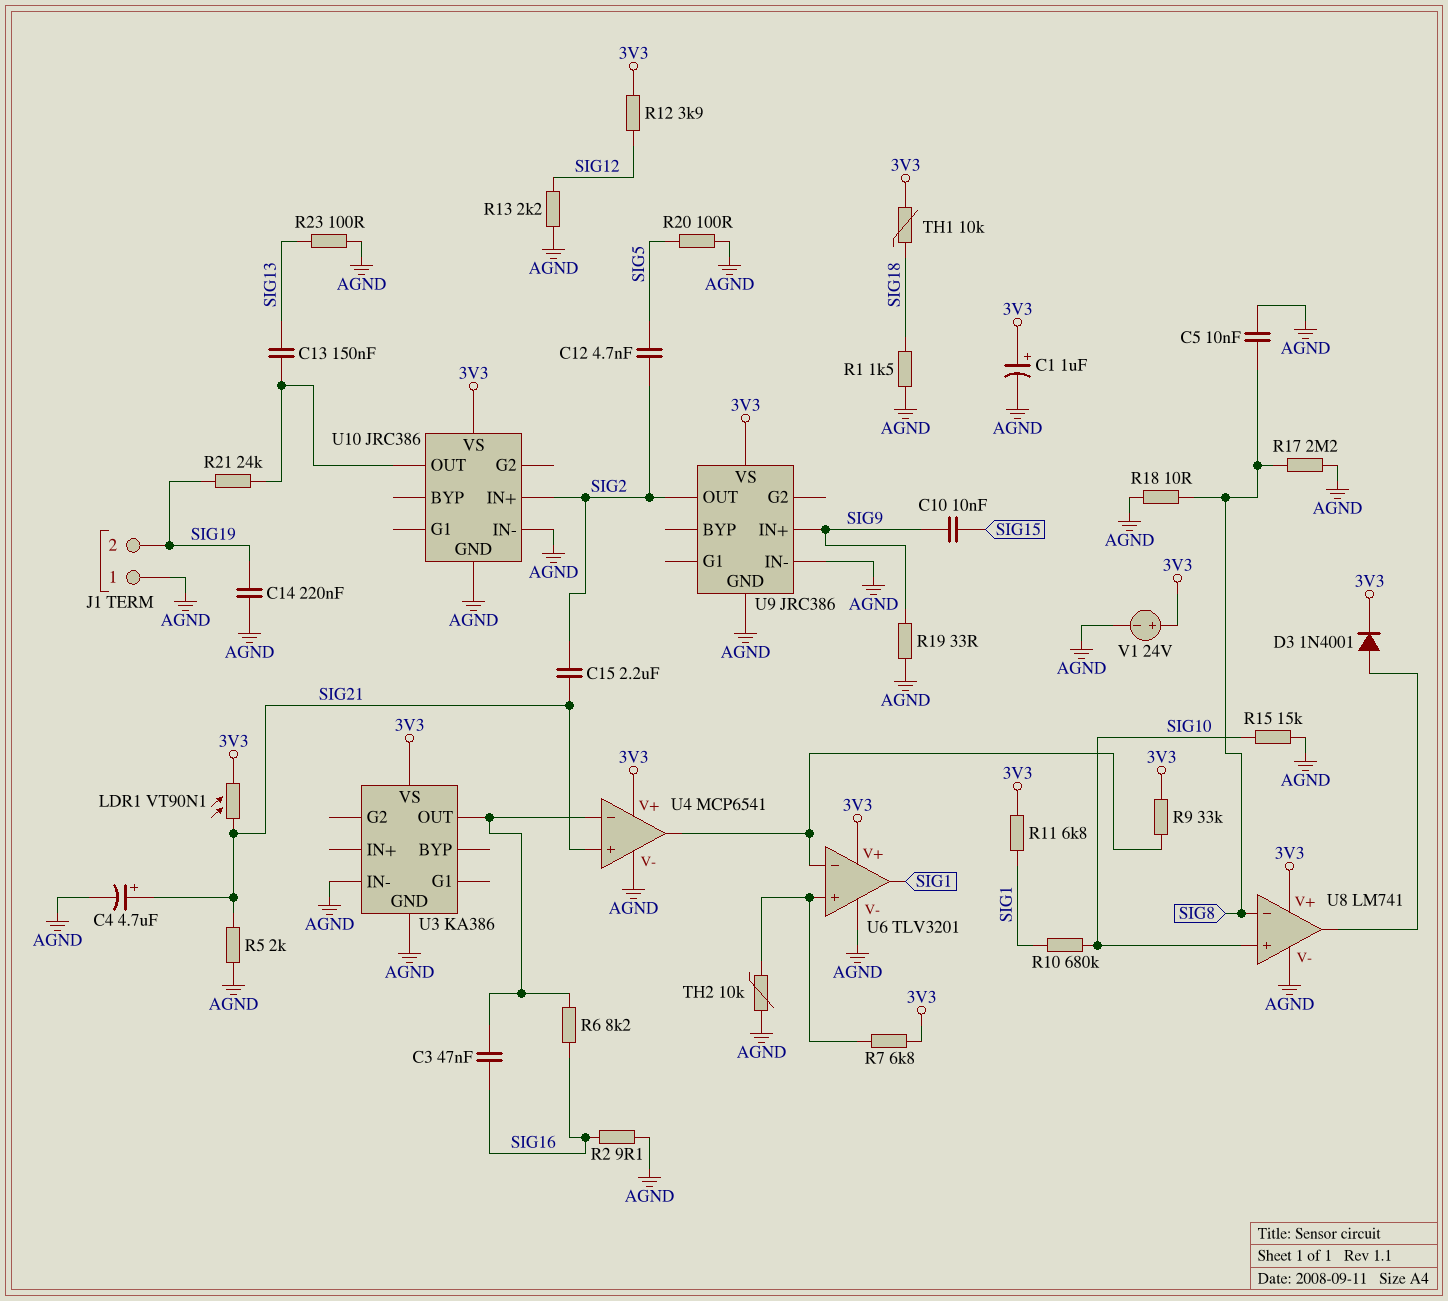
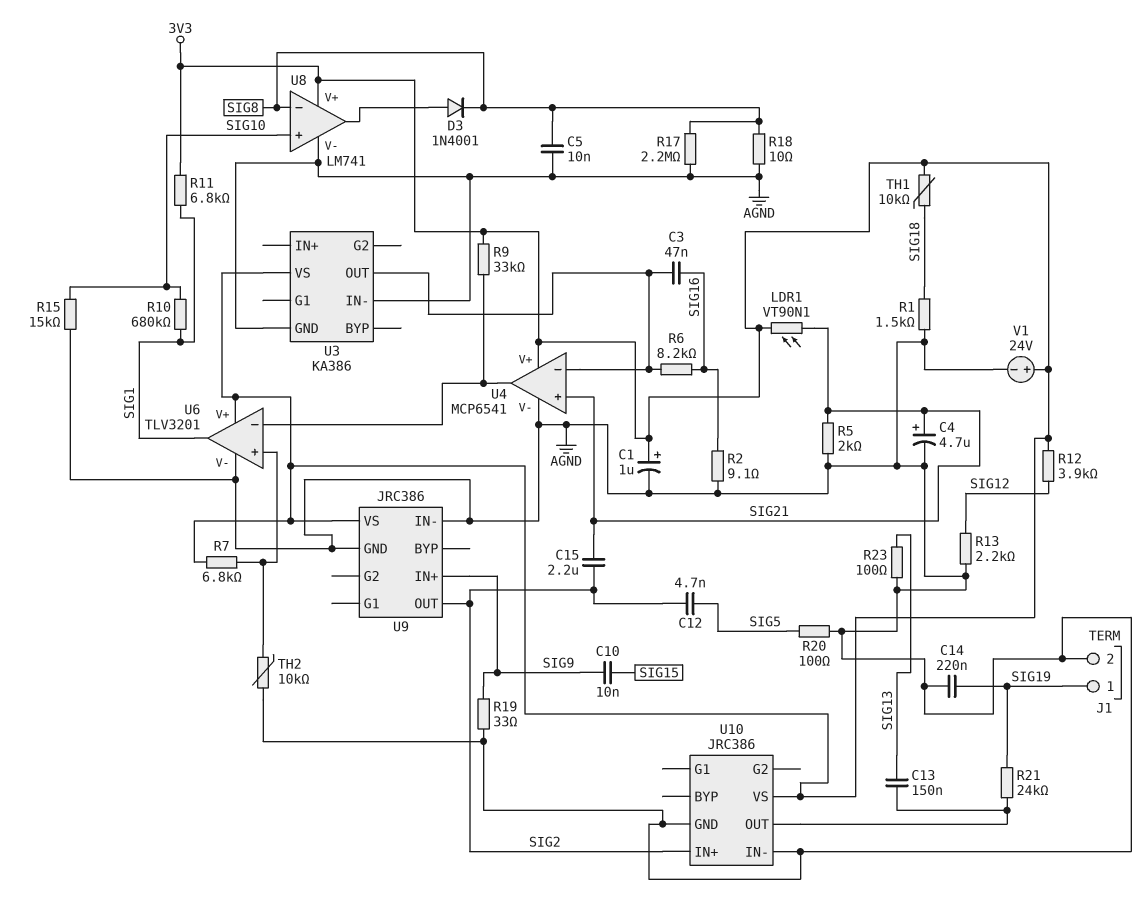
D3: diode 1N4001 (A U8/out, K 3V3) -> diode 1N4001 (A U8/out, K SIG8)
J1 pin 1: AGND -> SIG19
J1 pin 2: SIG19 -> AGND

